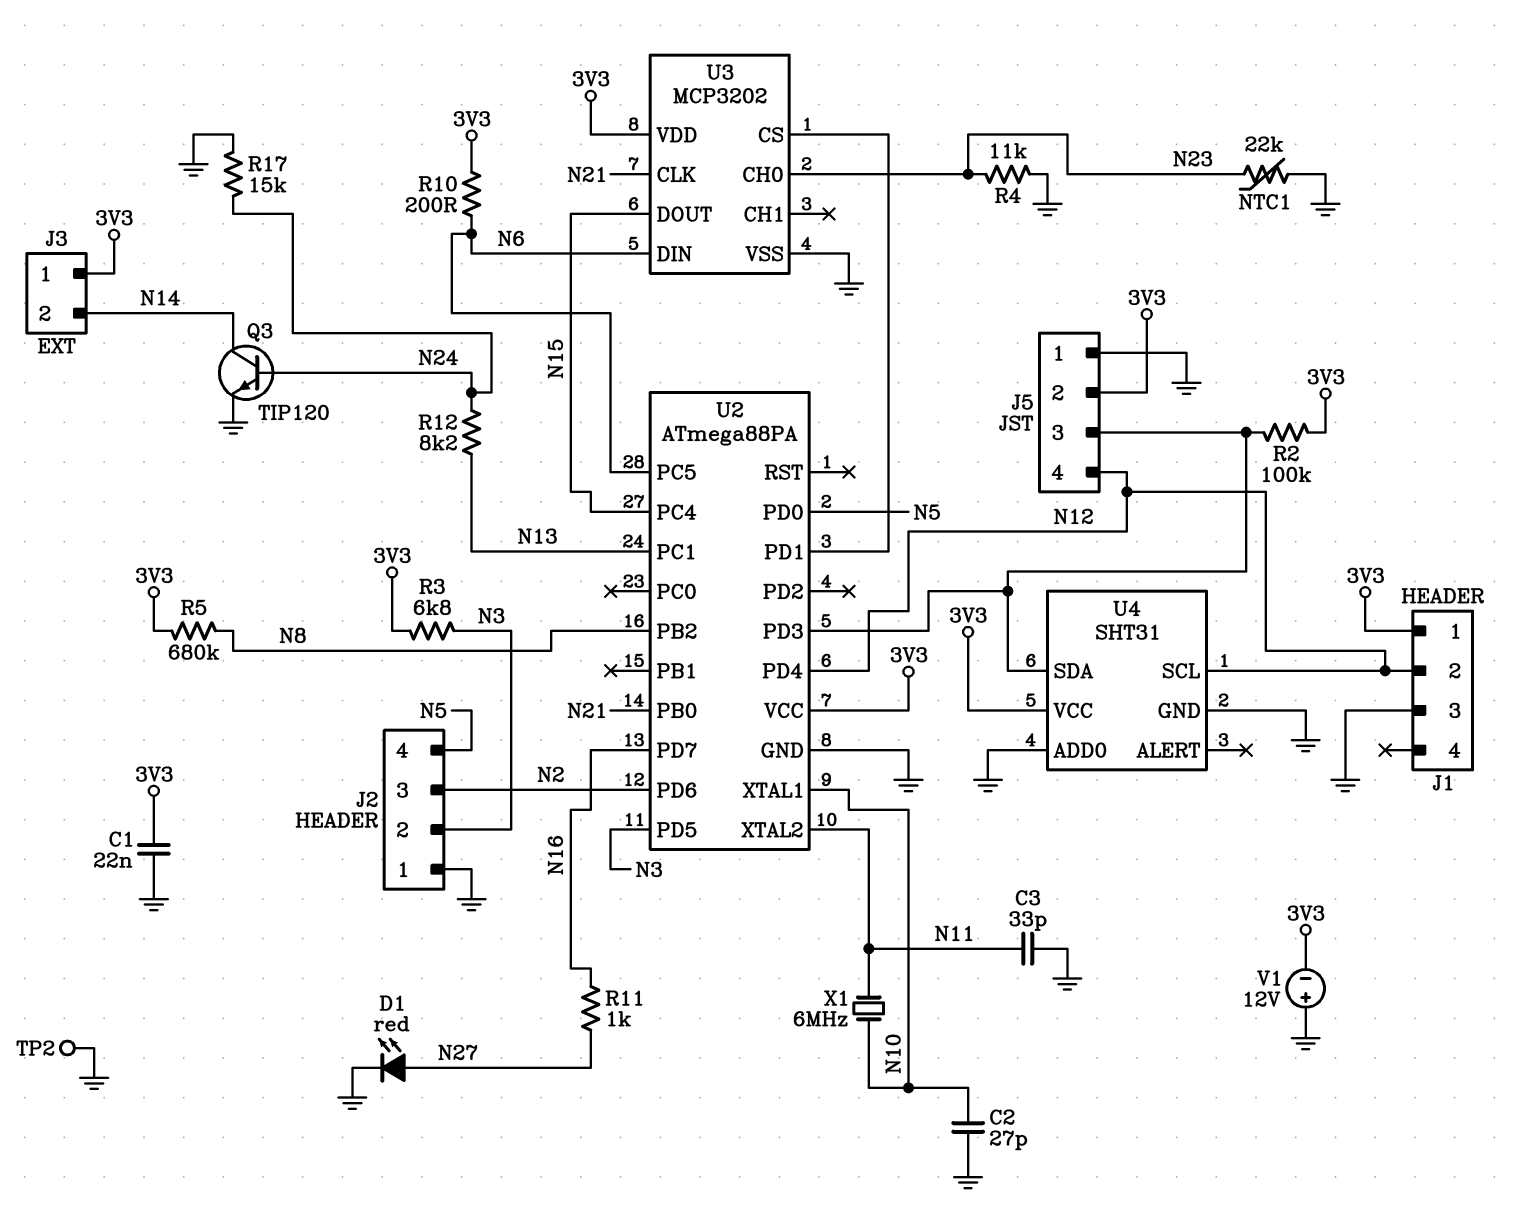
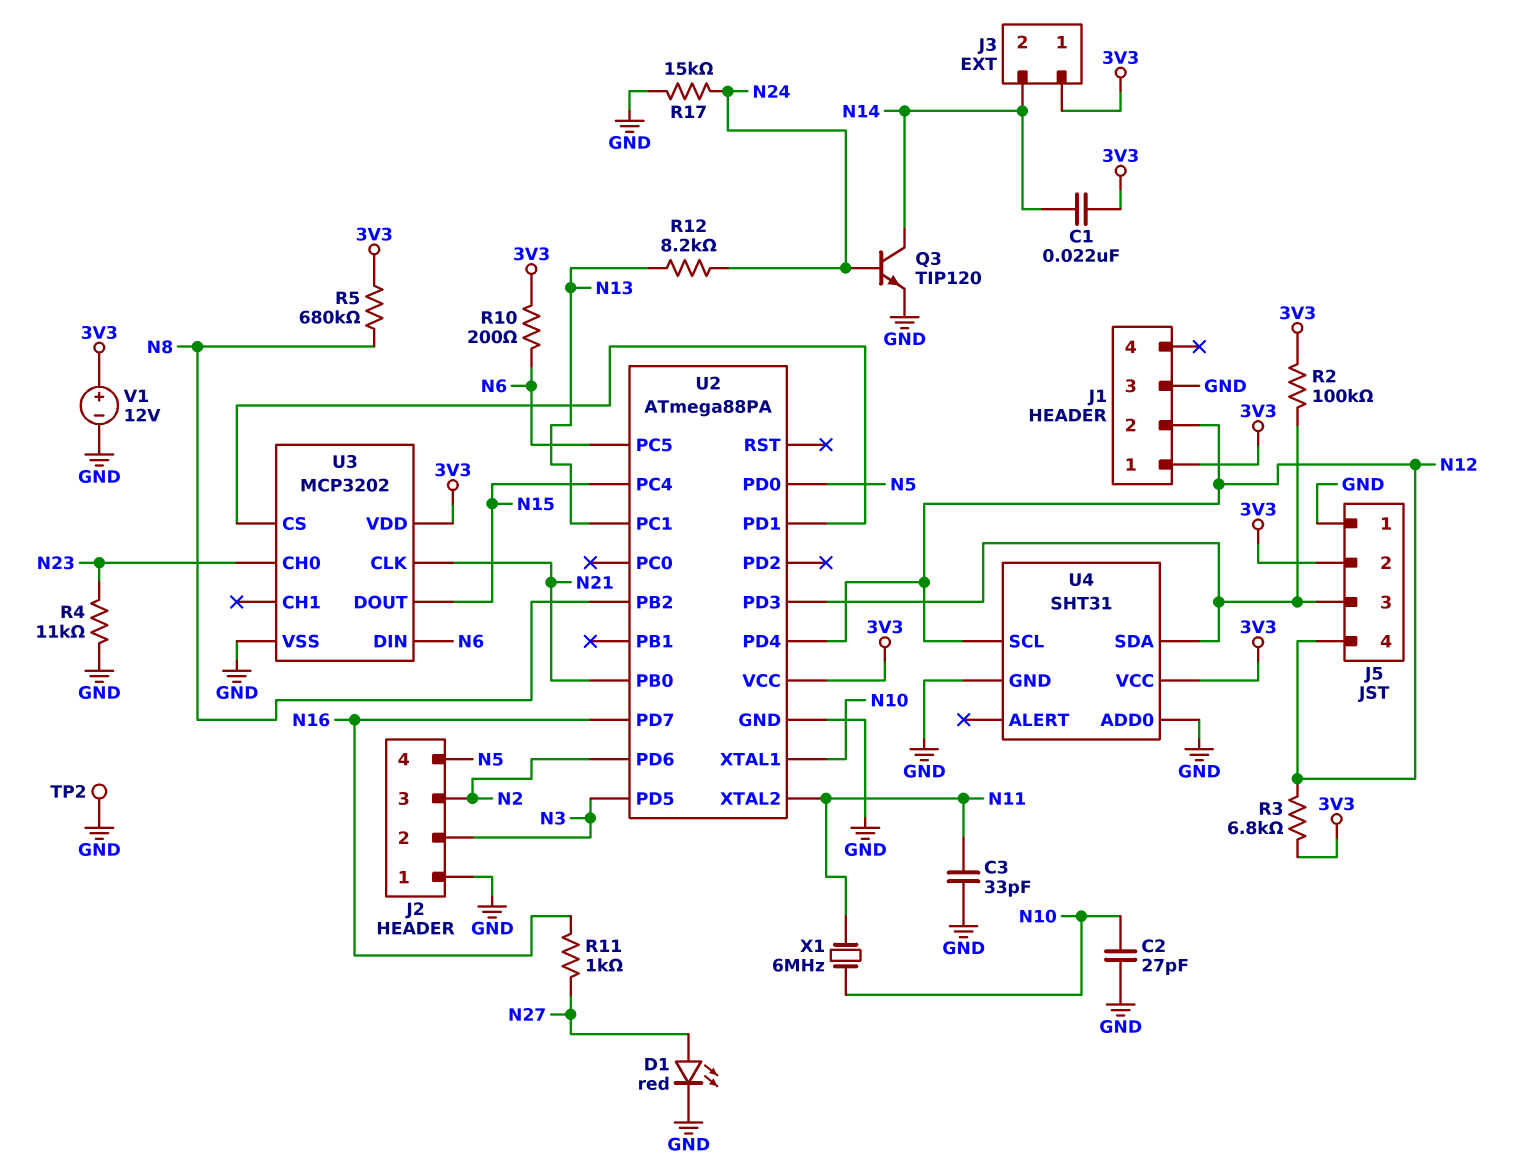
C1: 22nF (3V3, GND) -> 22nF (3V3, N14)
NTC1: 22k (GND, N23) -> none
R3: 6.8k (3V3, N3) -> 6.8k (3V3, N12)
V1: 12V (plus GND, minus 3V3) -> 12V (plus 3V3, minus GND)

